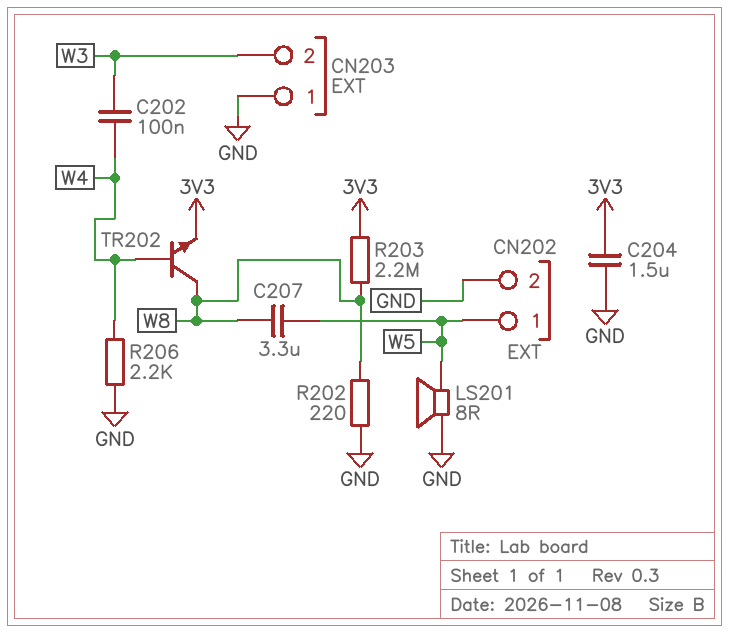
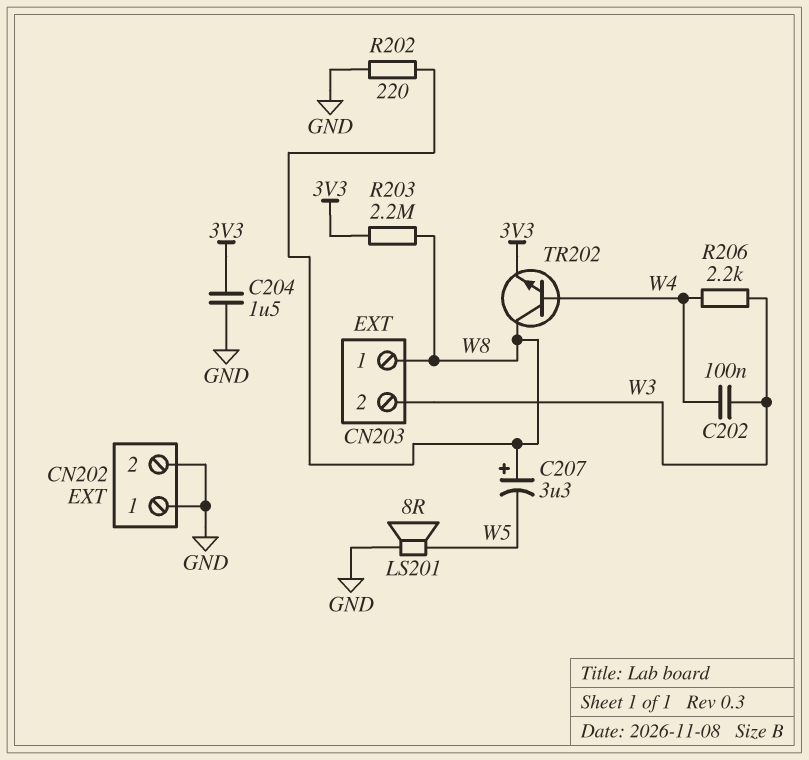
C207: 3.3uF (W5, W8) -> 3.3uF (plus W8, minus W5)
CN202 pin 1: W5 -> GND
CN203 pin 1: GND -> W8
R206: 2.2k (GND, W4) -> 2.2k (W3, W4)

